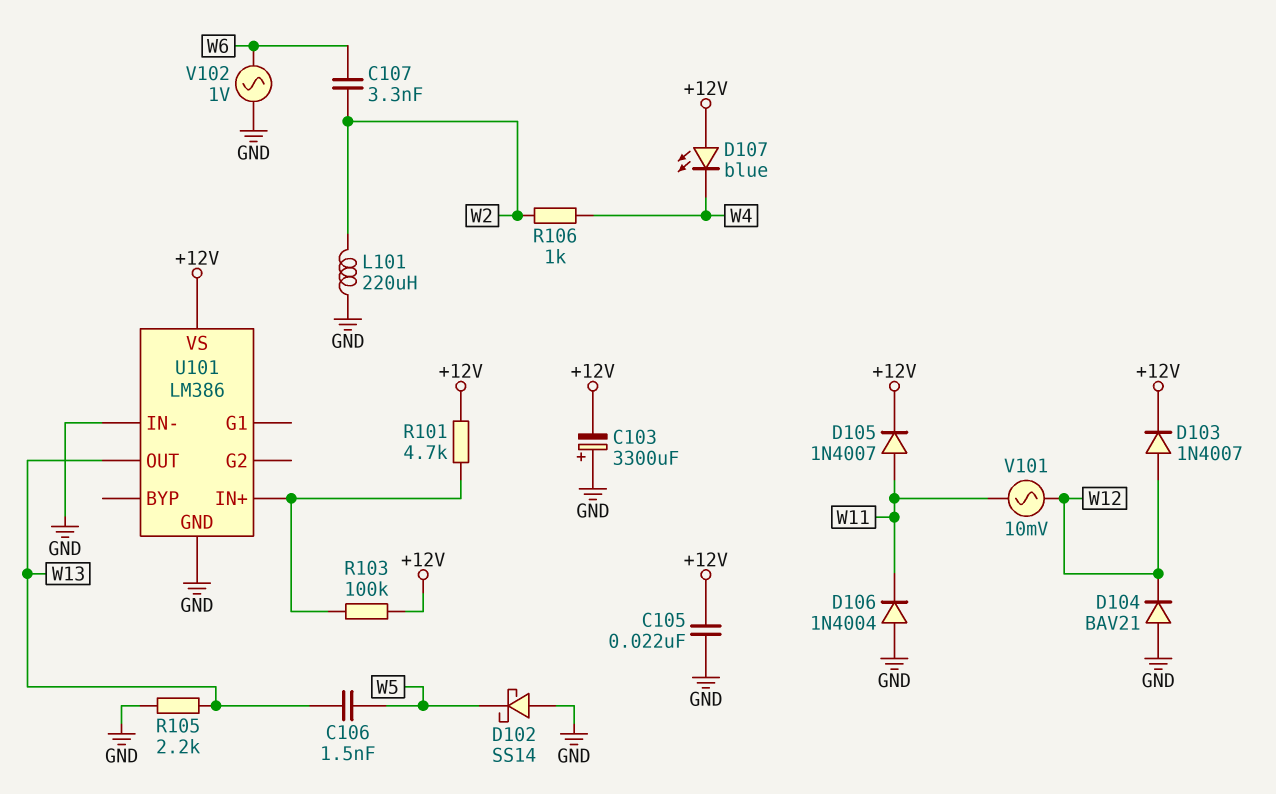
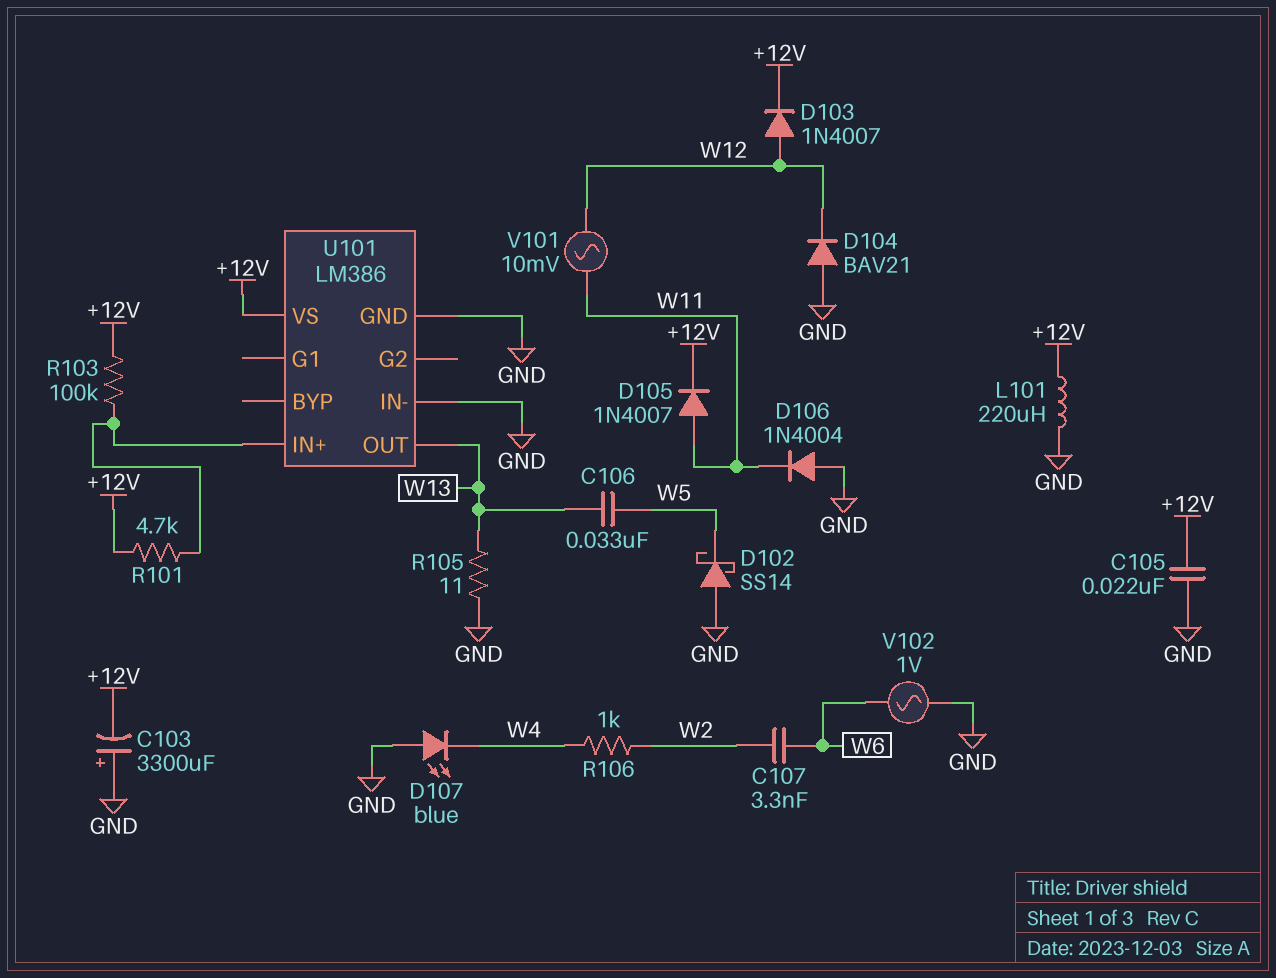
C106: 1.5nF (W5, W13) -> 33nF (W5, W13)
D107: LED blue (A +12V, K W4) -> LED blue (A GND, K W4)
L101: 220uH (GND, W2) -> 220uH (+12V, GND)
R105: 2.2k (GND, W13) -> 11 (GND, W13)

